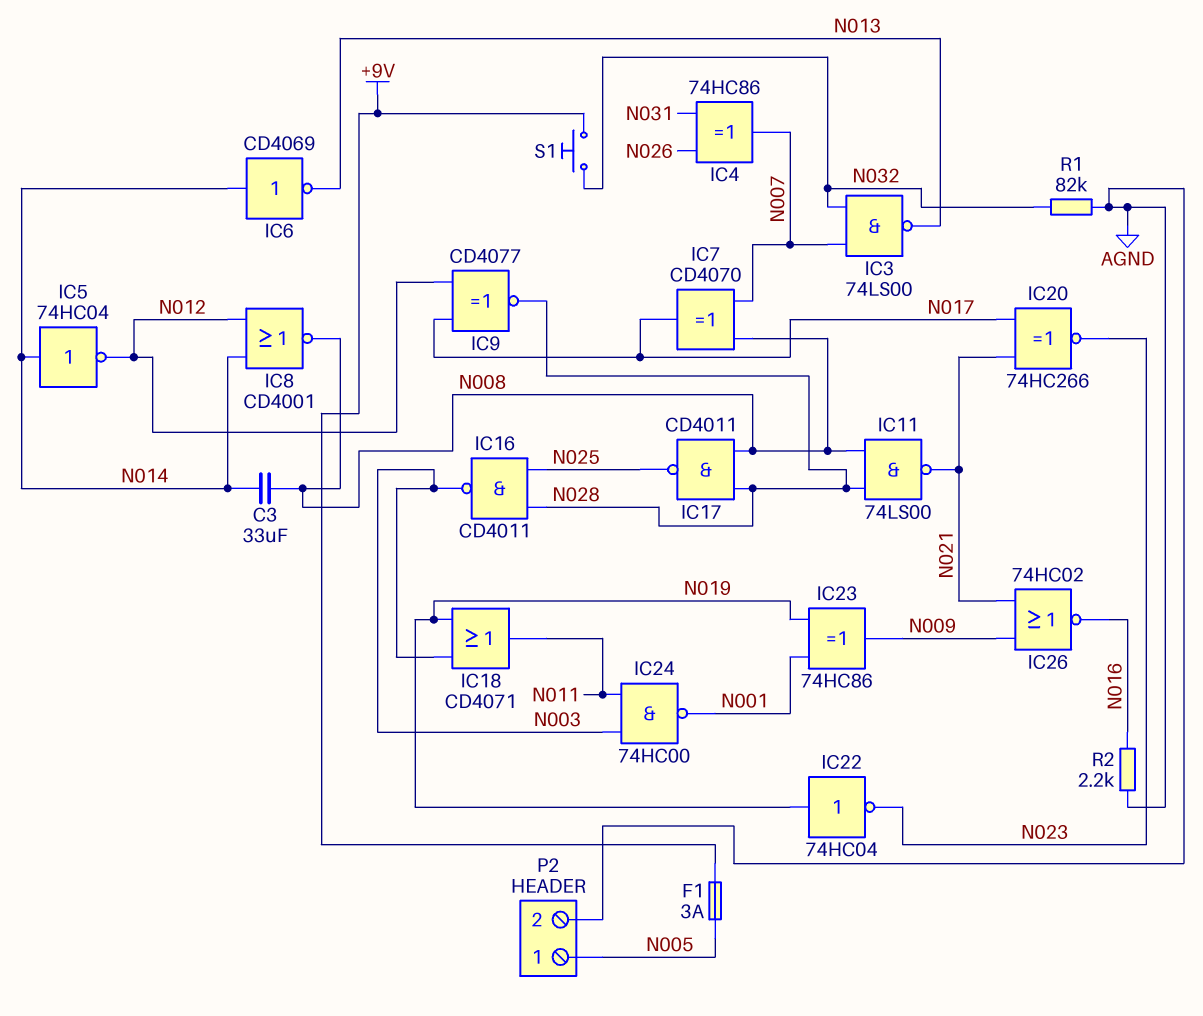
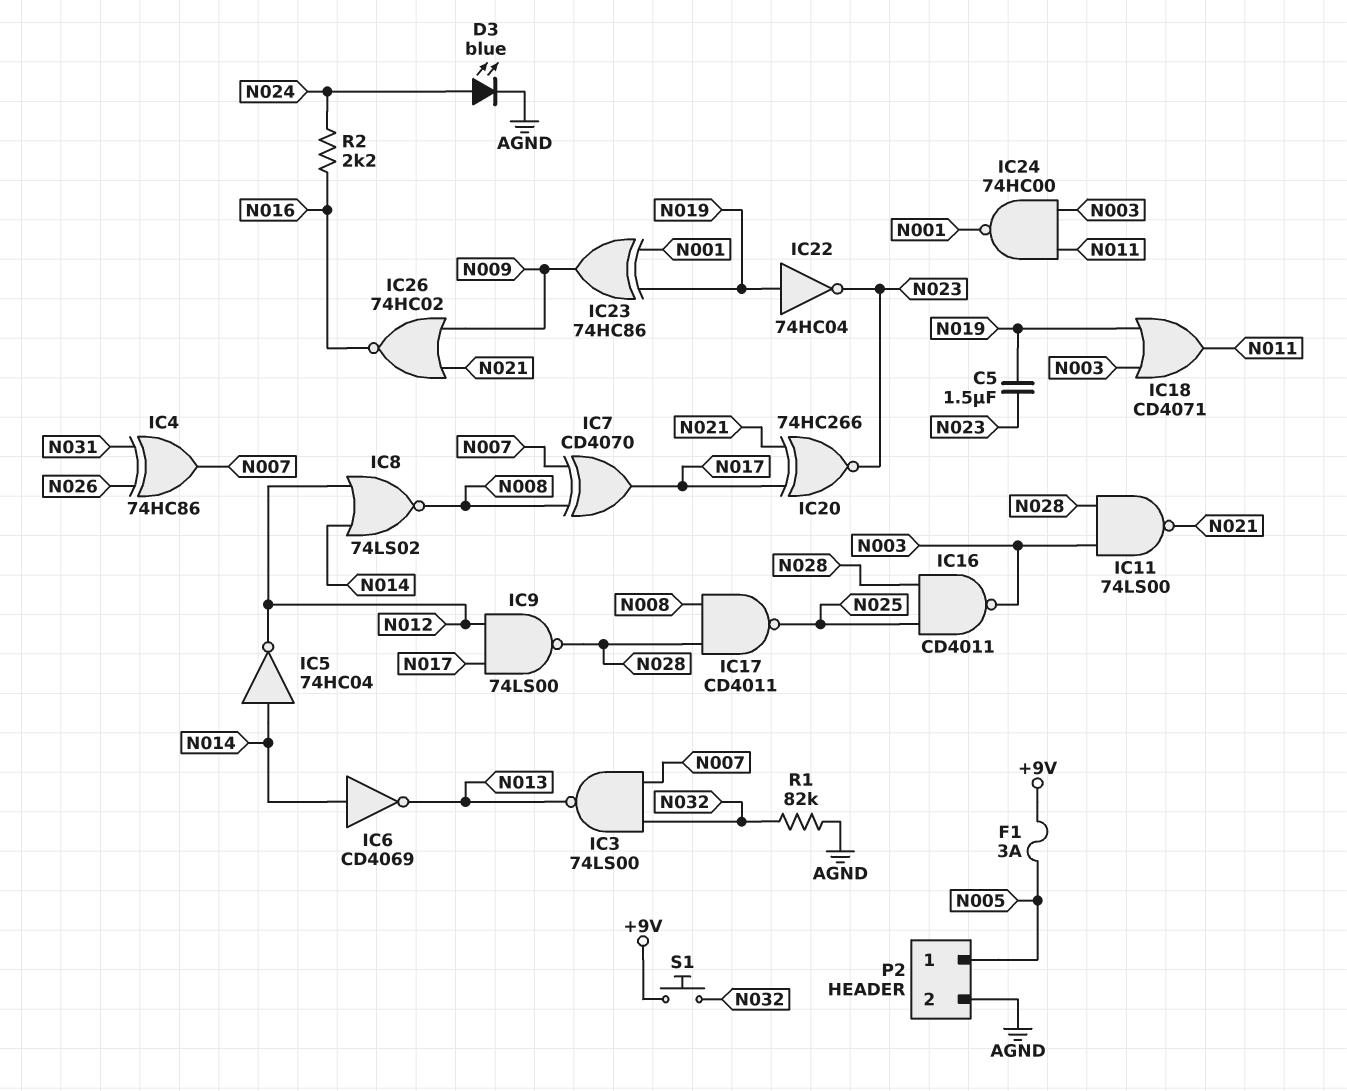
C3: 33uF (N008, N014) -> none
C5: none -> 1.5uF (N019, N023)
D3: none -> LED blue (A N024, K AGND)
IC8: NOR CD4001 (in N012, in N014, out N008) -> NOR 74LS02 (in N012, in N014, out N008)
IC9: XNOR CD4077 (in N012, in N017, out N028) -> NAND 74LS00 (in N012, in N017, out N028)
IC11: NAND 74LS00 (in N008, in N028, out N021) -> NAND 74LS00 (in N003, in N028, out N021)
R2: 2.2k (AGND, N016) -> 2.2k (N016, N024)

